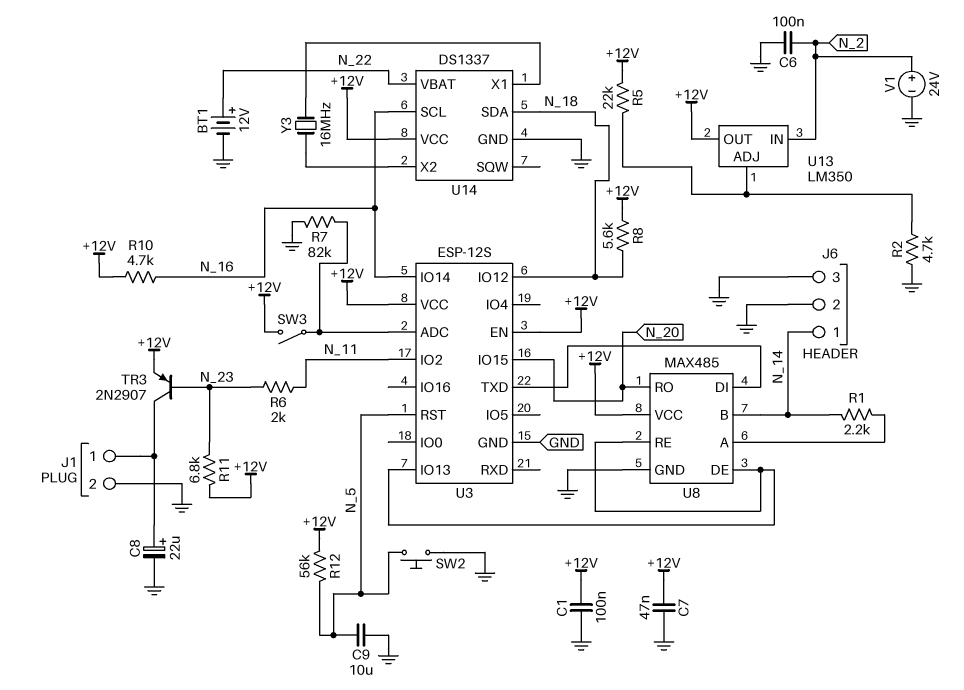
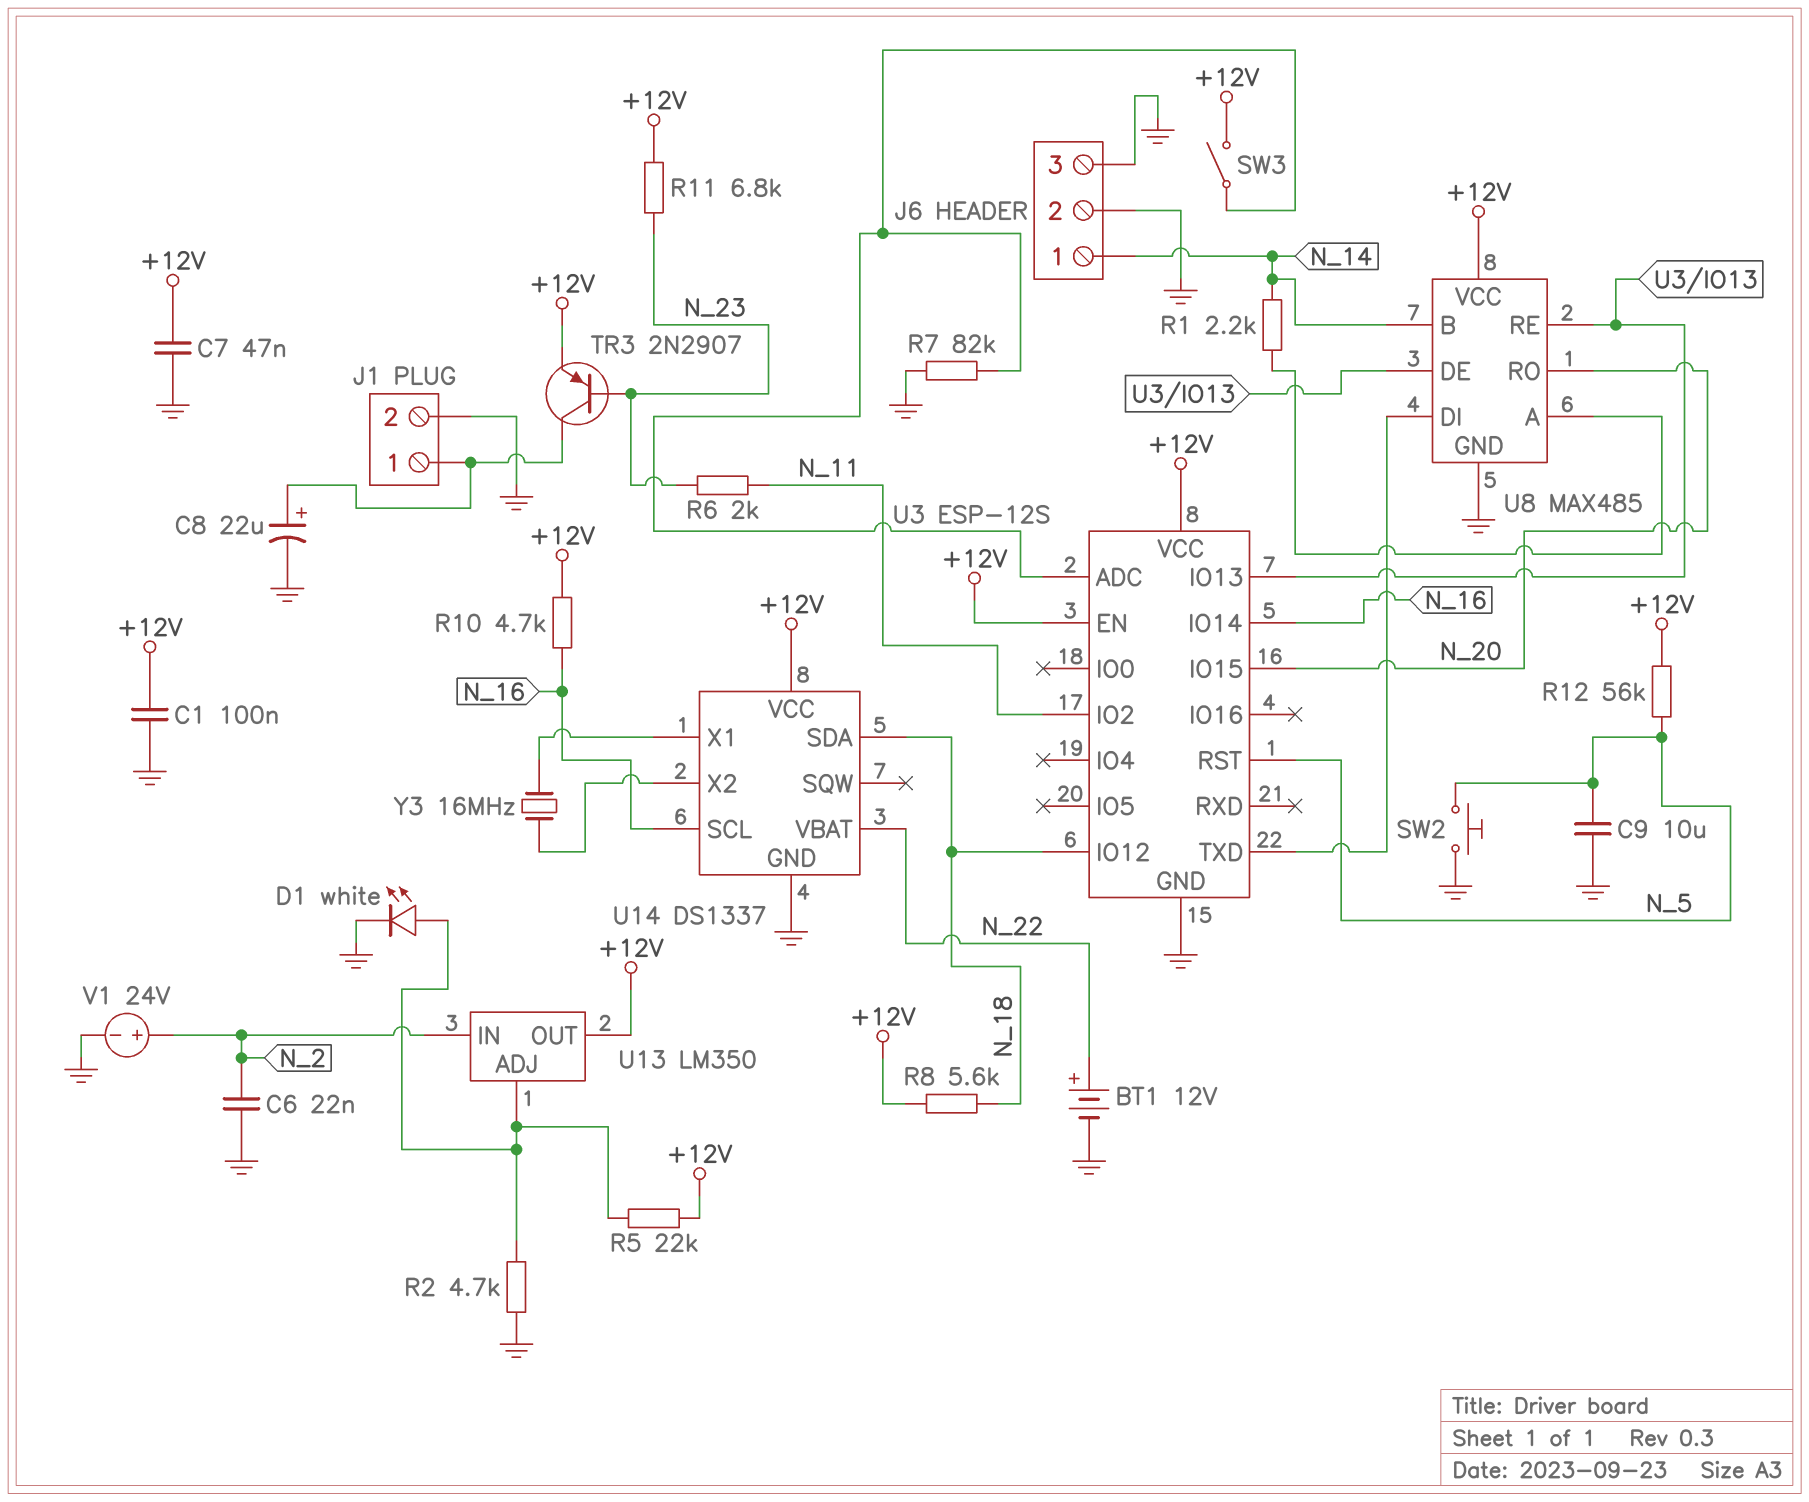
C6: 100nF (GND, N_2) -> 22nF (GND, N_2)
D1: none -> LED white (A U13/ADJ, K GND)

